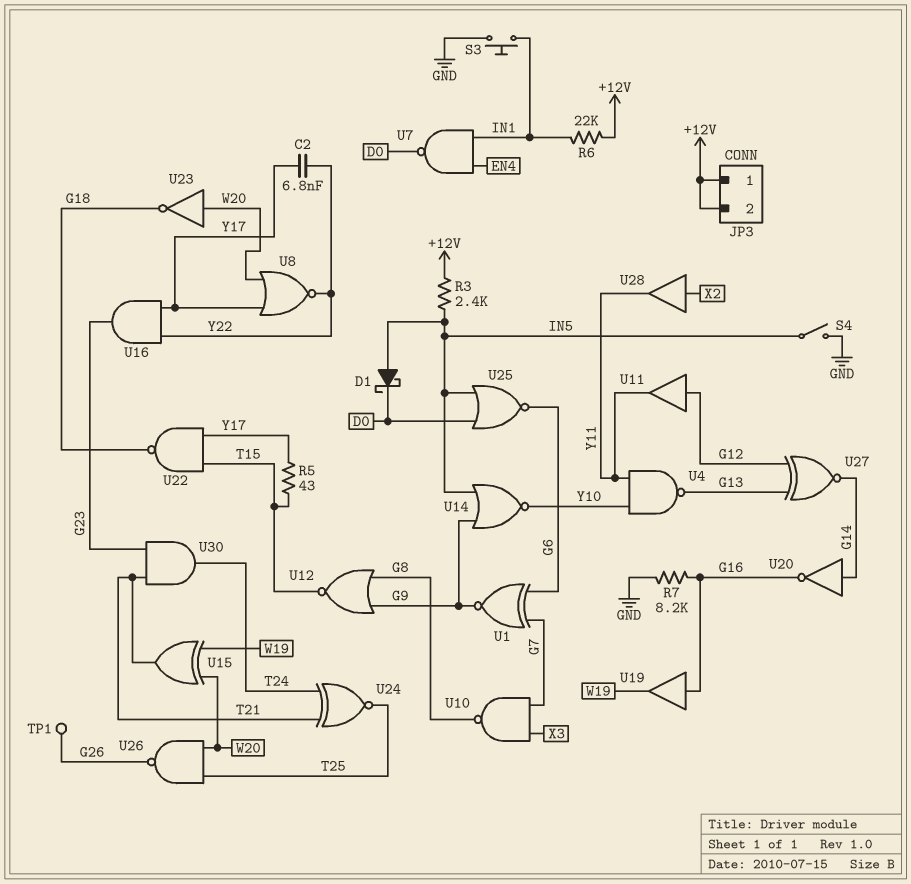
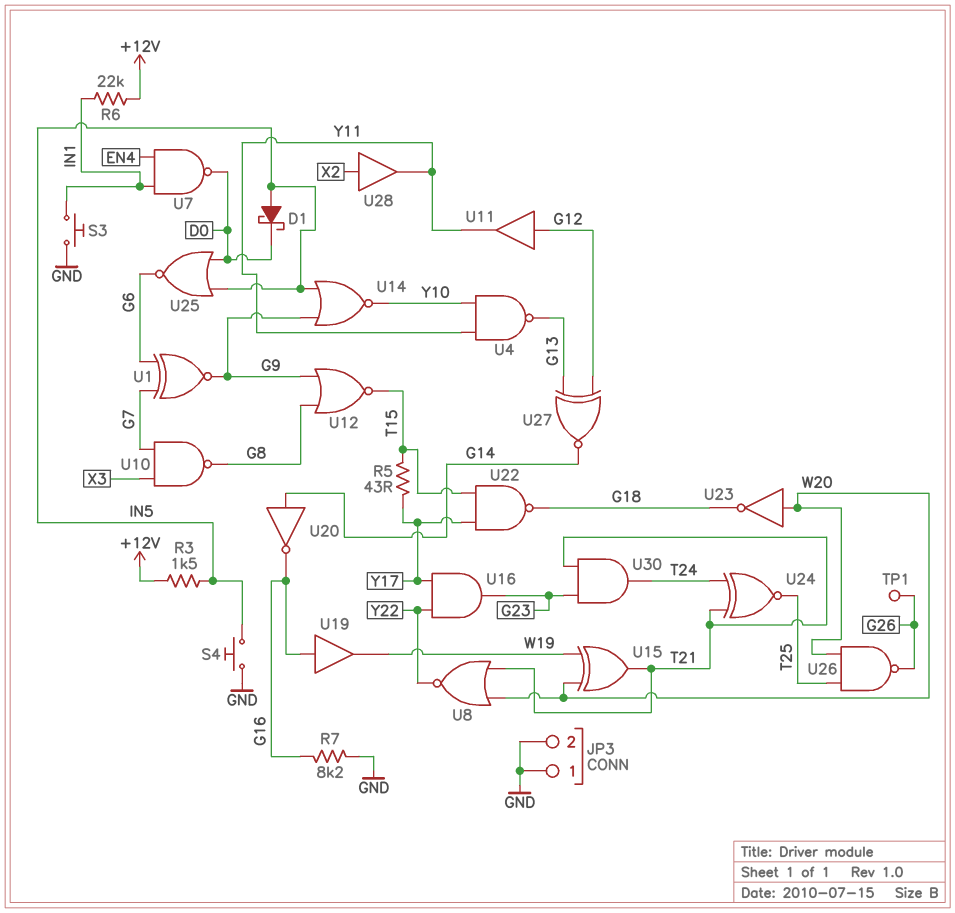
C2: 6.8nF (Y17, Y22) -> none
JP3 pin 1: +12V -> GND
JP3 pin 2: +12V -> GND
R3: 2.4k (+12V, IN5) -> 1.5k (+12V, IN5)
S4: switch (GND, IN5) -> button (GND, IN5)
U8: NOR (in W20, in Y17, out Y22) -> NOR (in T21, in W20, out Y22)

